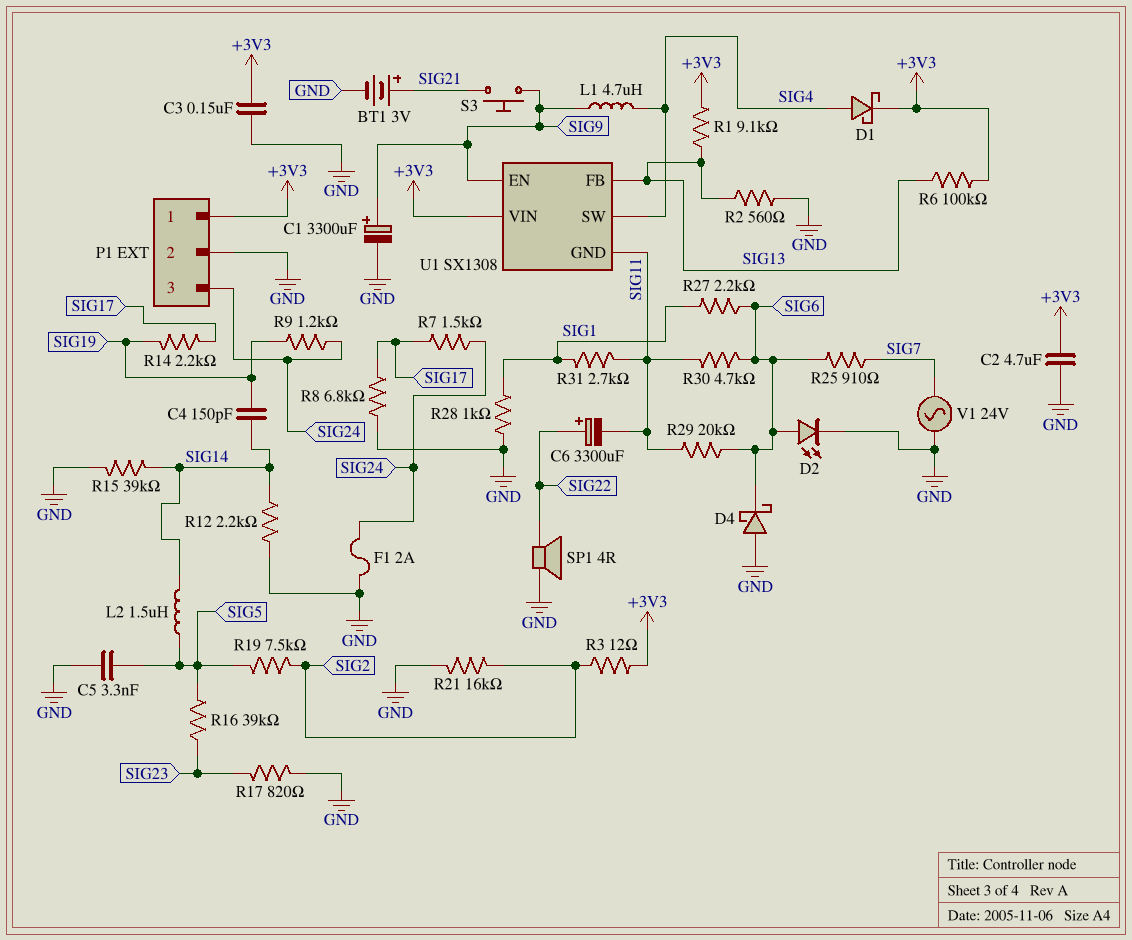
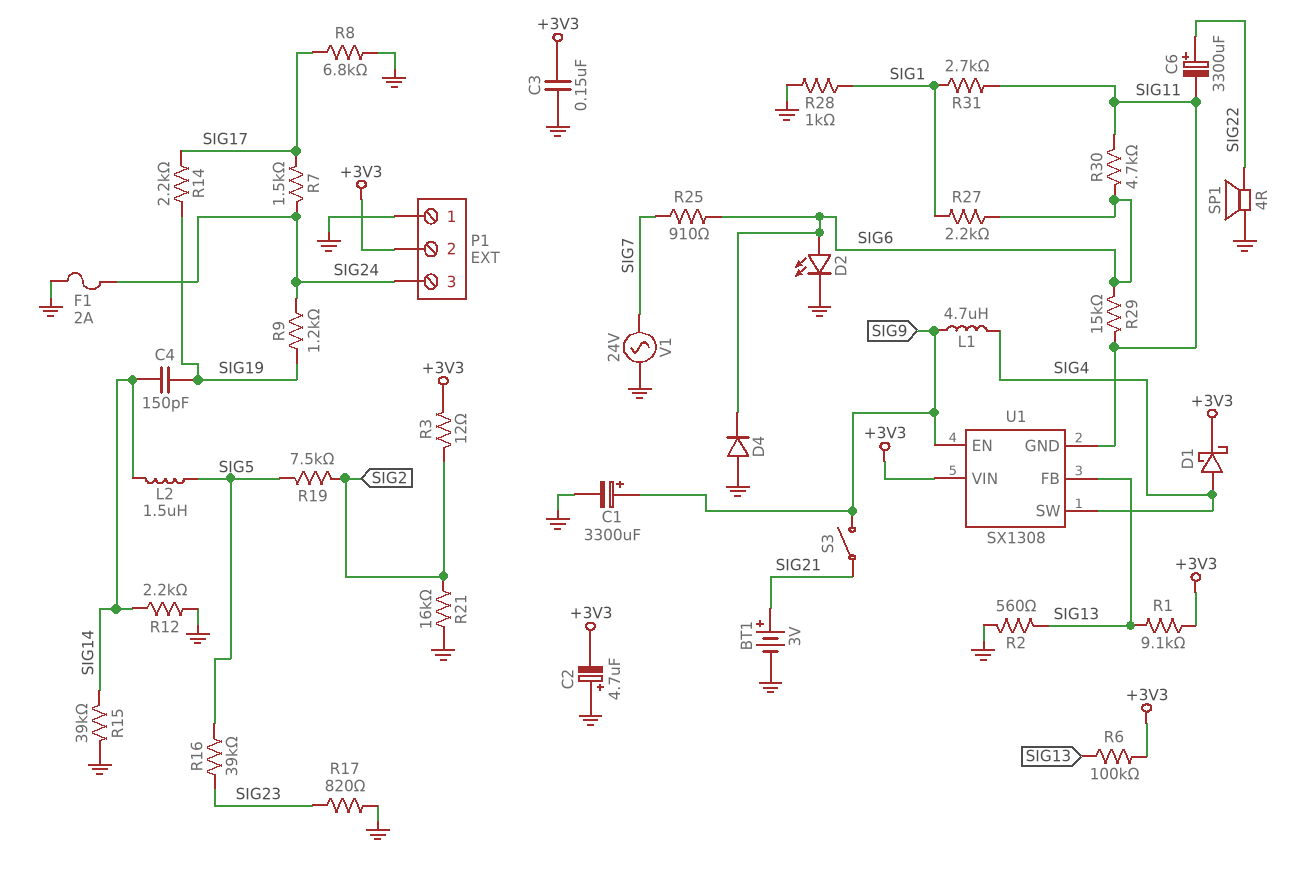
C2: 4.7uF (+3V3, GND) -> 4.7uF (plus GND, minus +3V3)
C5: 3.3nF (GND, SIG5) -> none
D4: schottky (A GND, K SIG6) -> diode (A GND, K SIG6)
P1 pin 1: +3V3 -> GND
P1 pin 2: GND -> +3V3
R29: 20k (SIG6, SIG11) -> 15k (SIG6, SIG11)
S3: button (SIG9, SIG21) -> switch (SIG9, SIG21)

